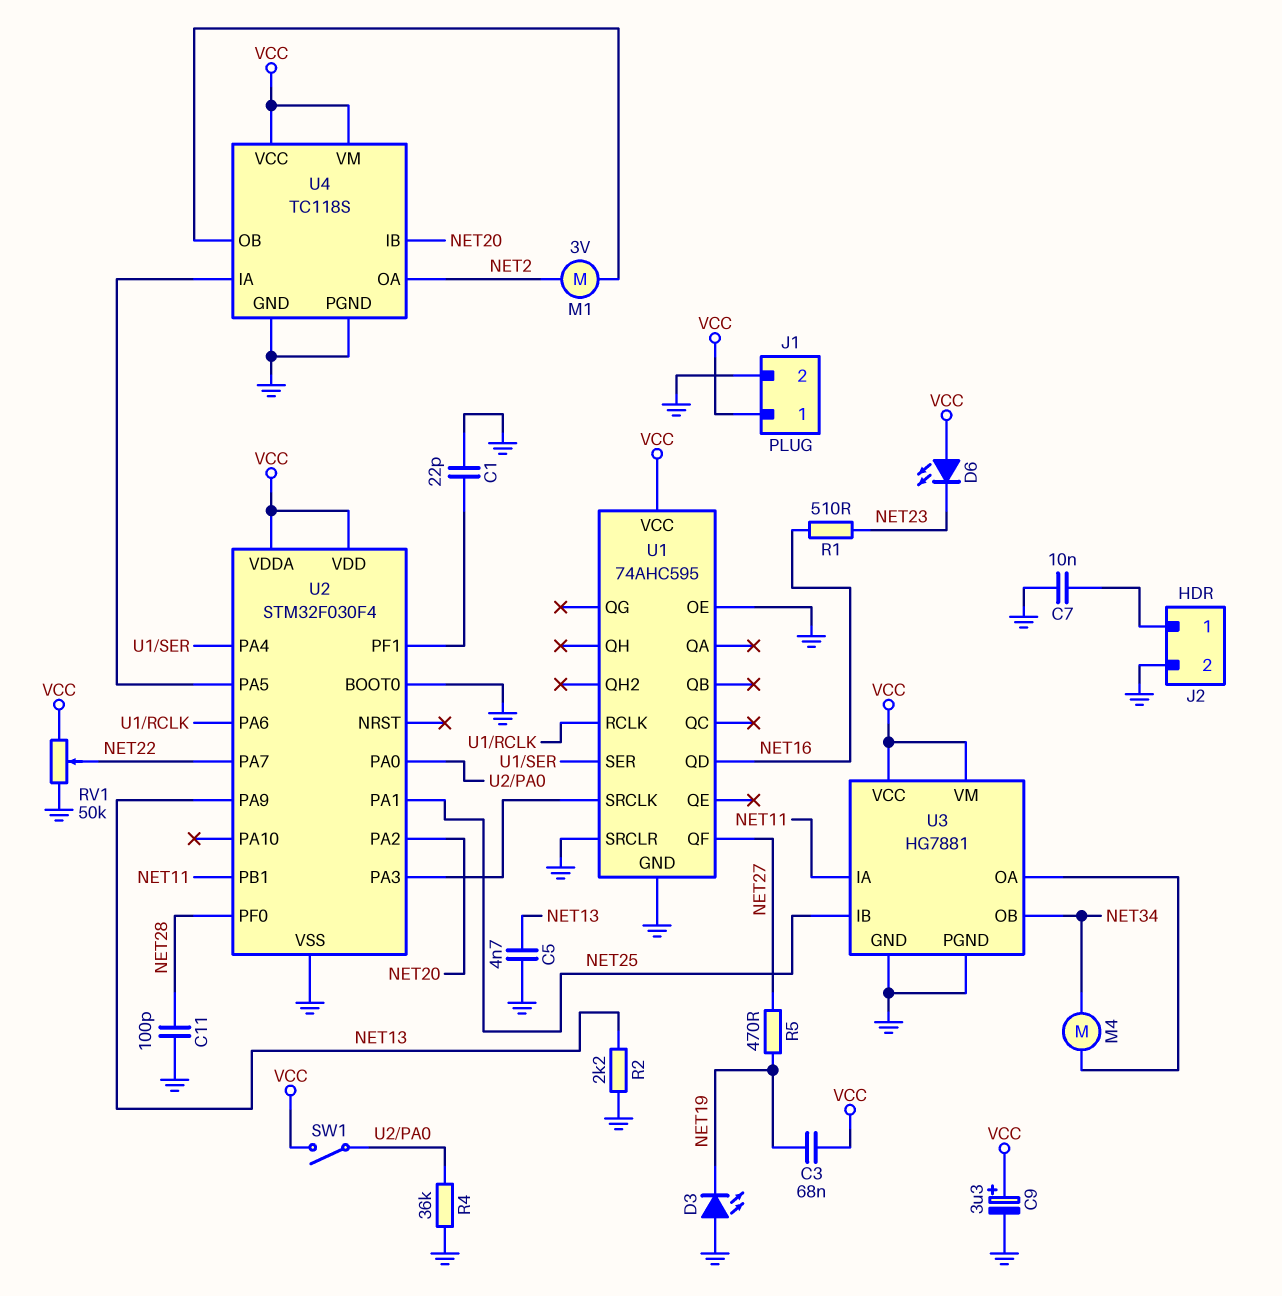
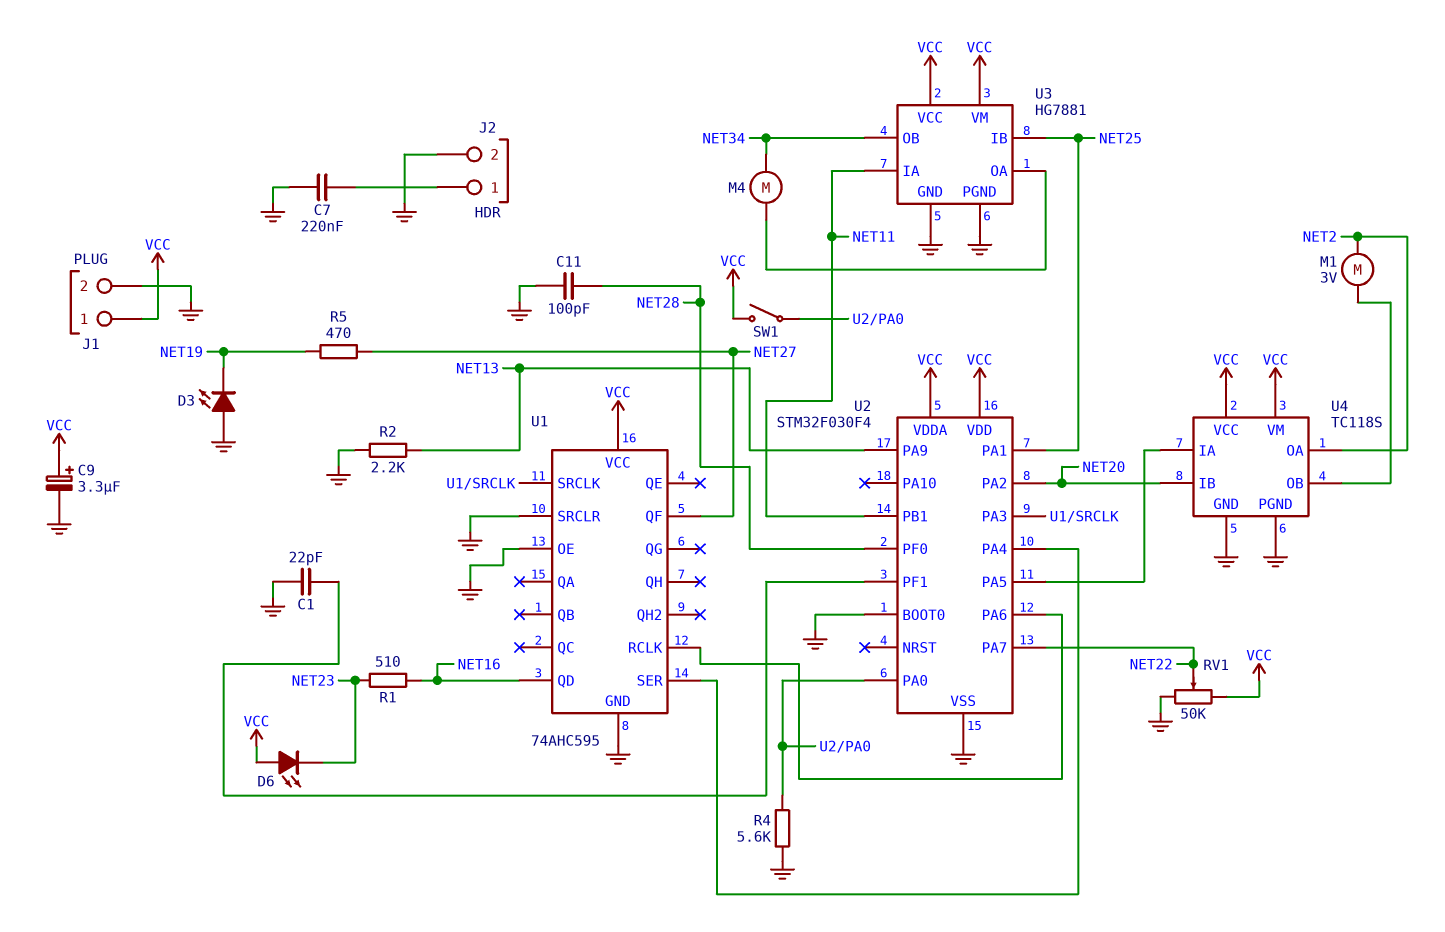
C3: 68nF (NET19, VCC) -> none
C5: 4.7nF (GND, NET13) -> none
C7: 10nF (GND, J2/1) -> 220nF (GND, J2/1)
R4: 36k (GND, U2/PA0) -> 5.6k (GND, U2/PA0)

